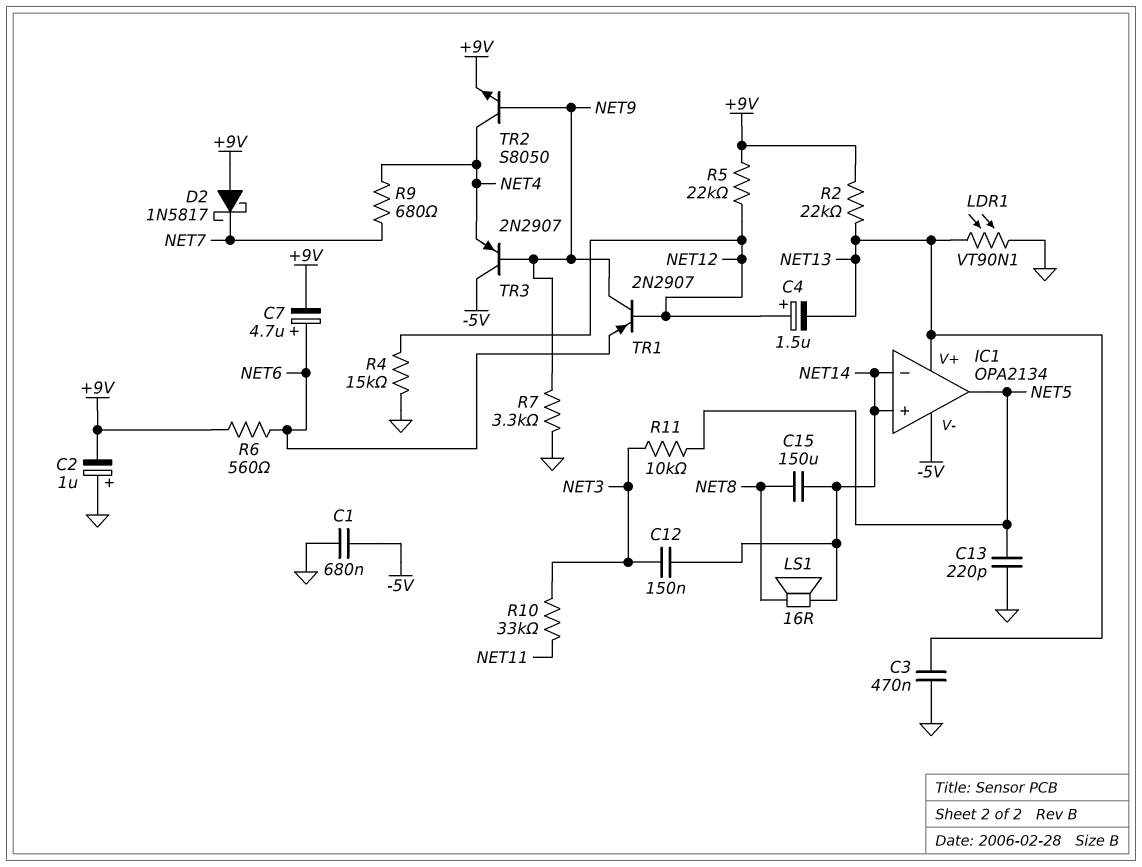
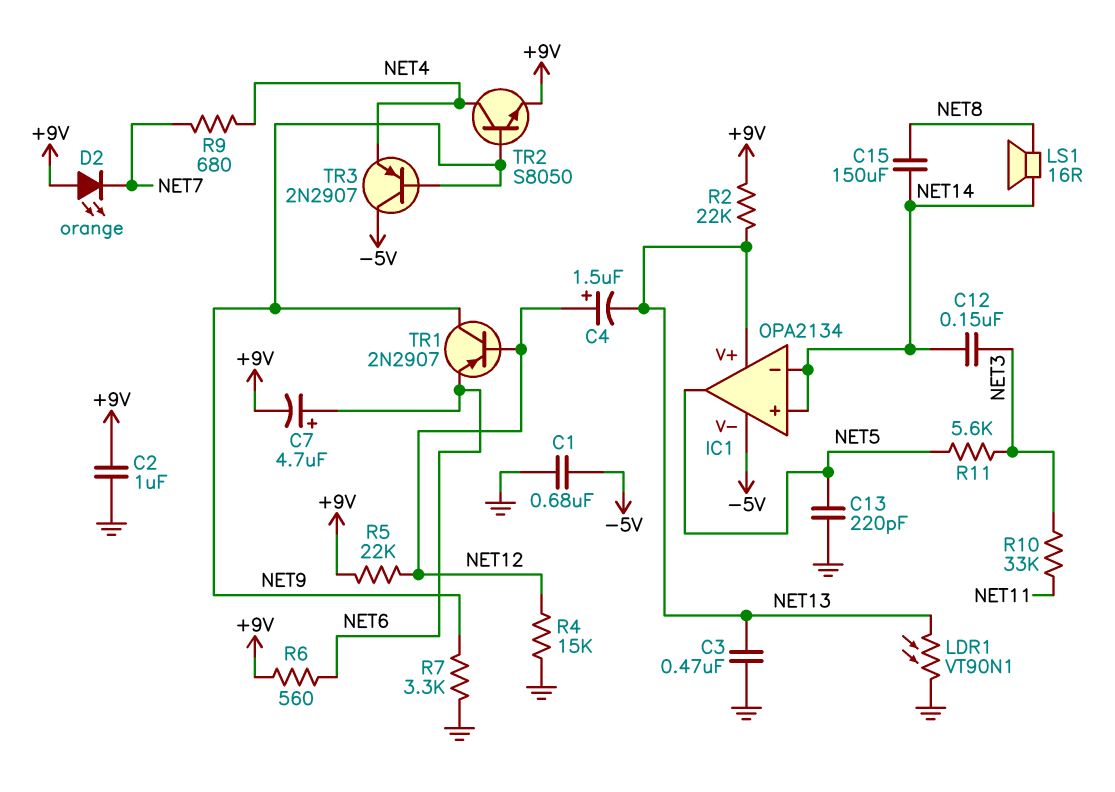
C2: 1uF (plus GND, minus +9V) -> 1uF (+9V, GND)
D2: schottky 1N5817 (A +9V, K NET7) -> LED orange (A +9V, K NET7)
R11: 10k (NET3, NET5) -> 5.6k (NET3, NET5)

